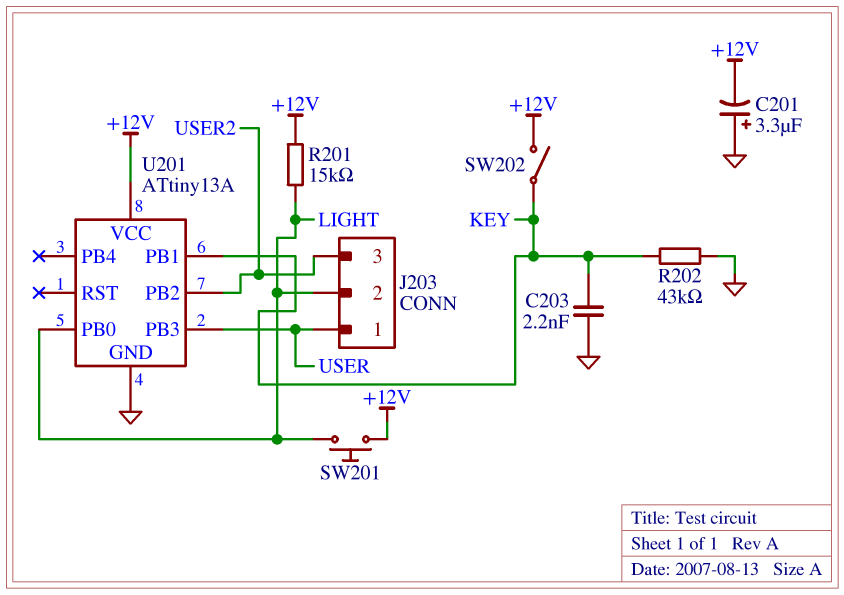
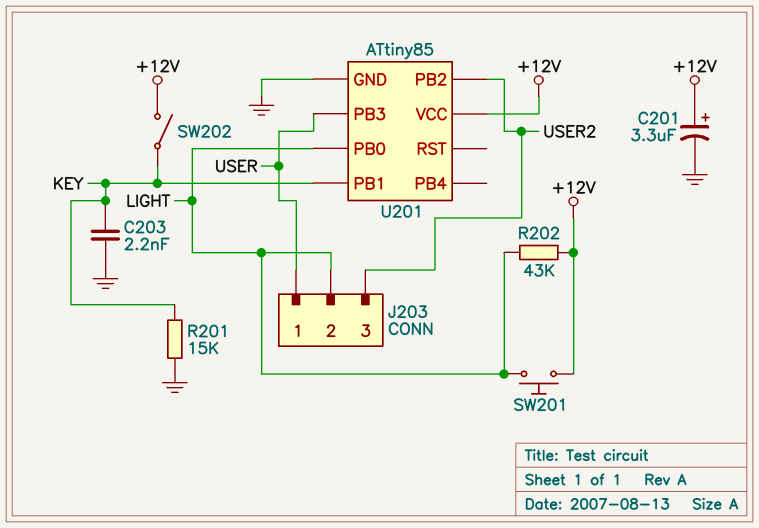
C201: 3.3uF (plus GND, minus +12V) -> 3.3uF (plus +12V, minus GND)
R201: 15k (+12V, LIGHT) -> 15k (GND, KEY)
R202: 43k (GND, KEY) -> 43k (+12V, LIGHT)
U201: ATtiny13A -> ATtiny85

